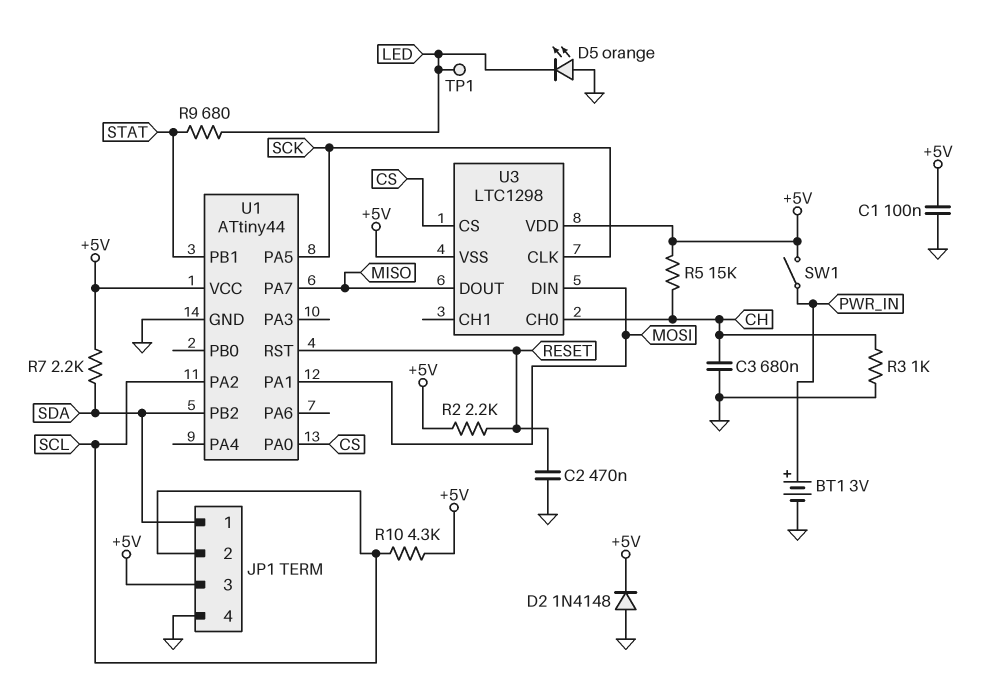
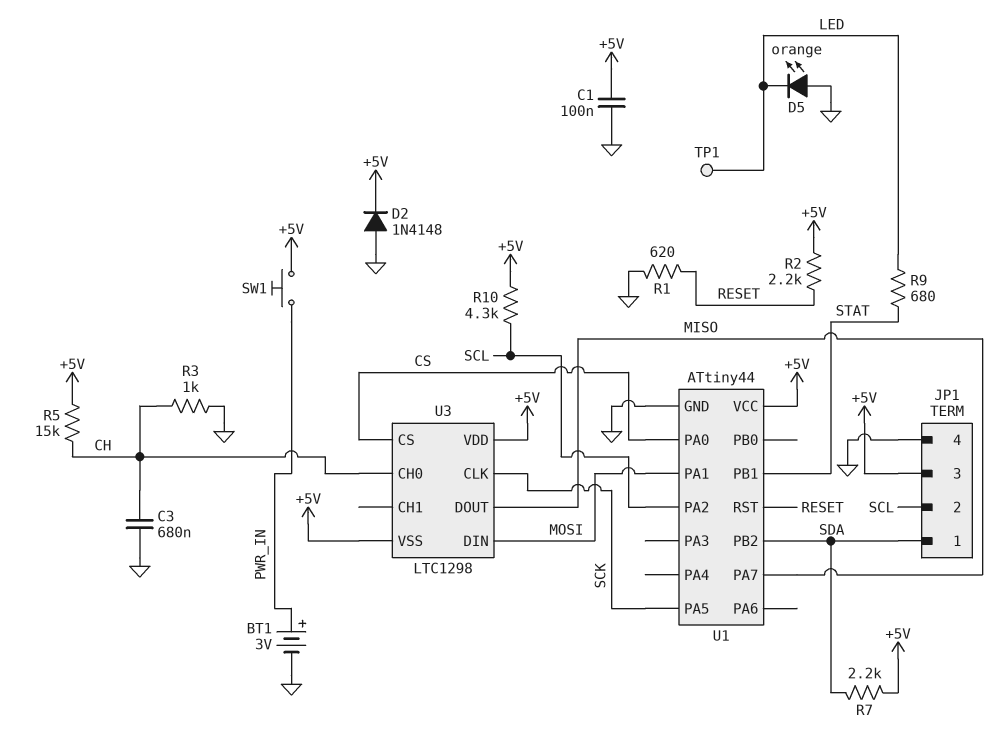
C2: 470nF (GND, RESET) -> none
R1: none -> 620 (GND, RESET)
SW1: switch (+5V, PWR_IN) -> button (+5V, PWR_IN)

